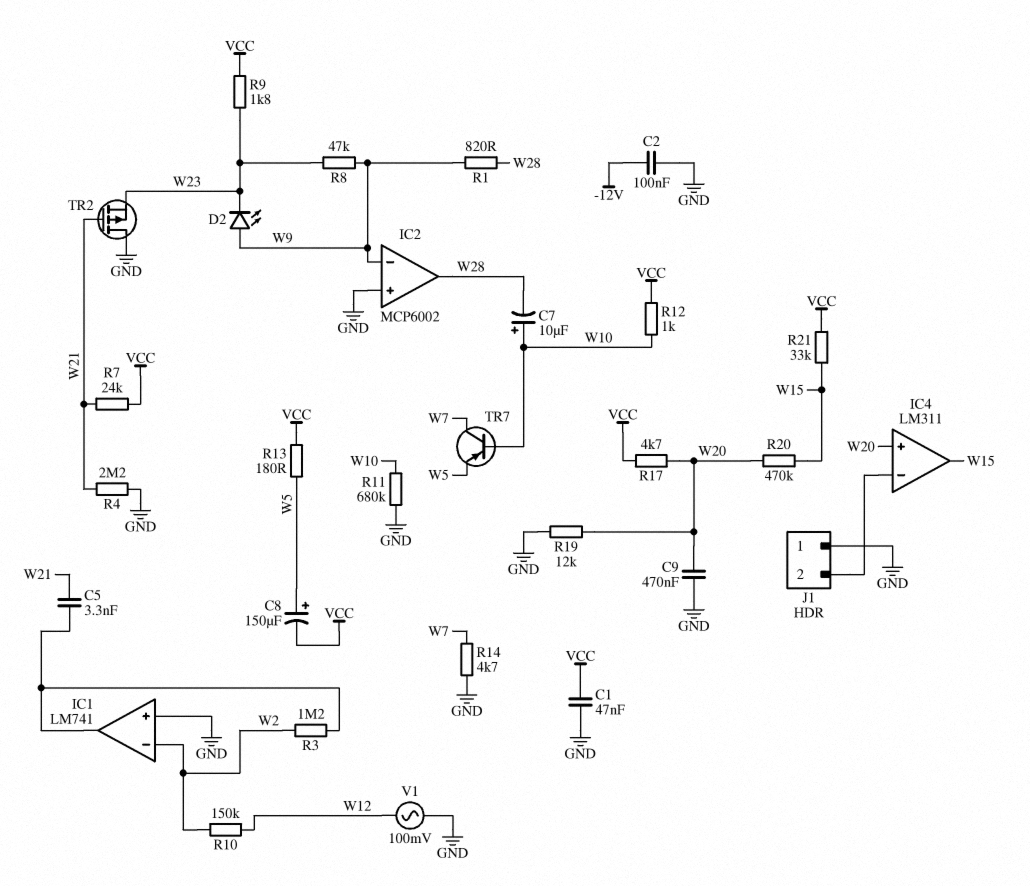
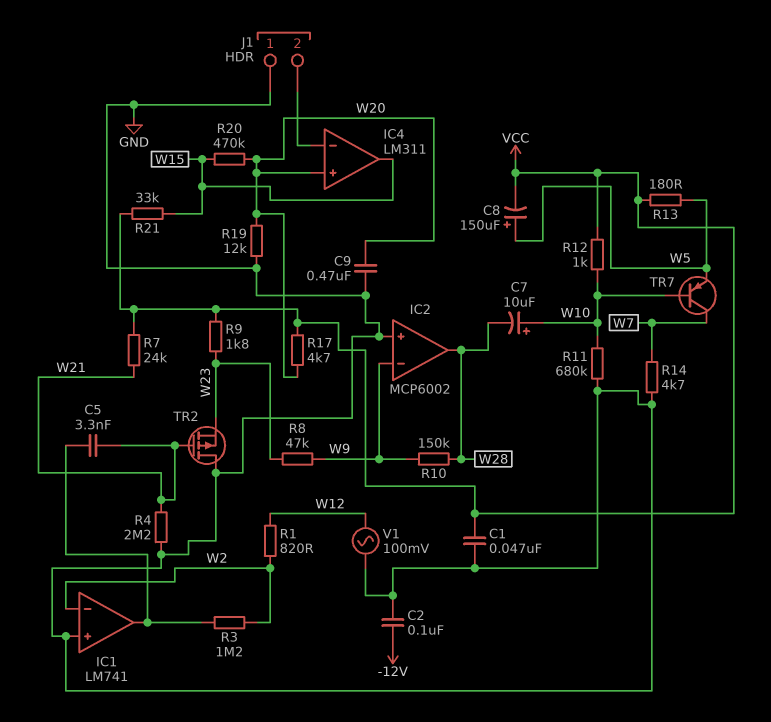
D2: LED (A W9, K W23) -> none
R1: 820 (W9, W28) -> 820 (W2, W12)
R10: 150k (W2, W12) -> 150k (W9, W28)

